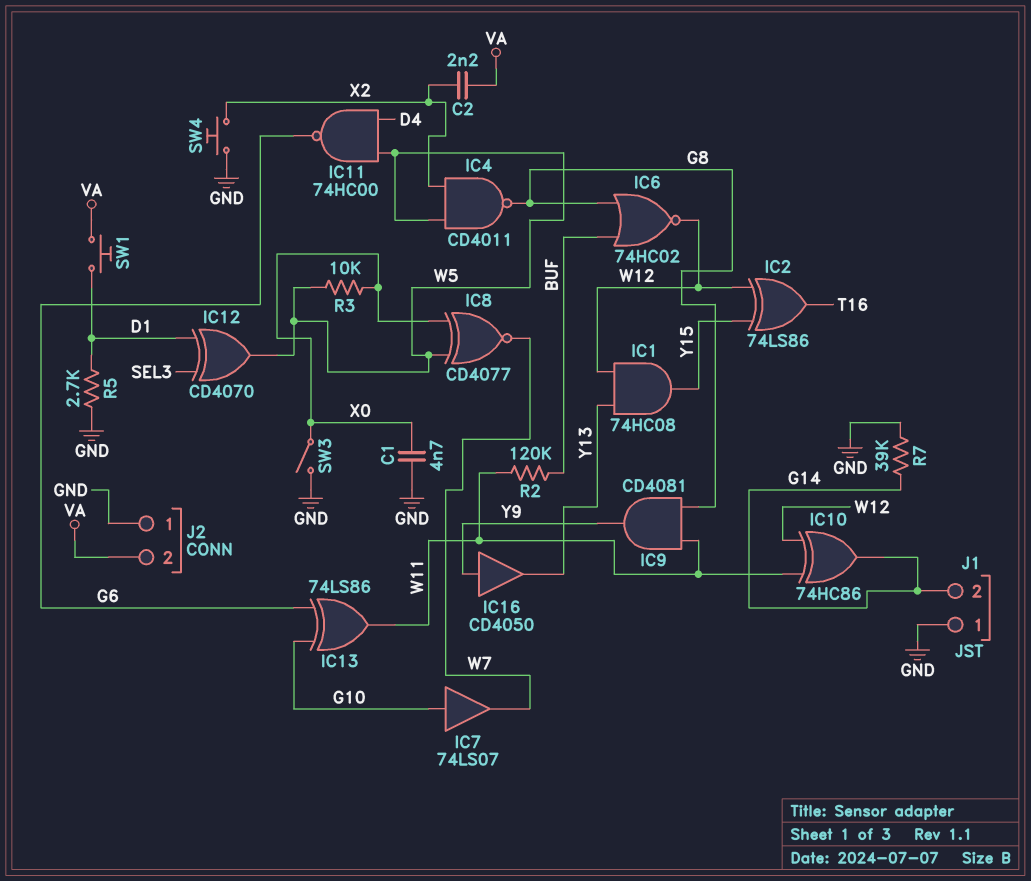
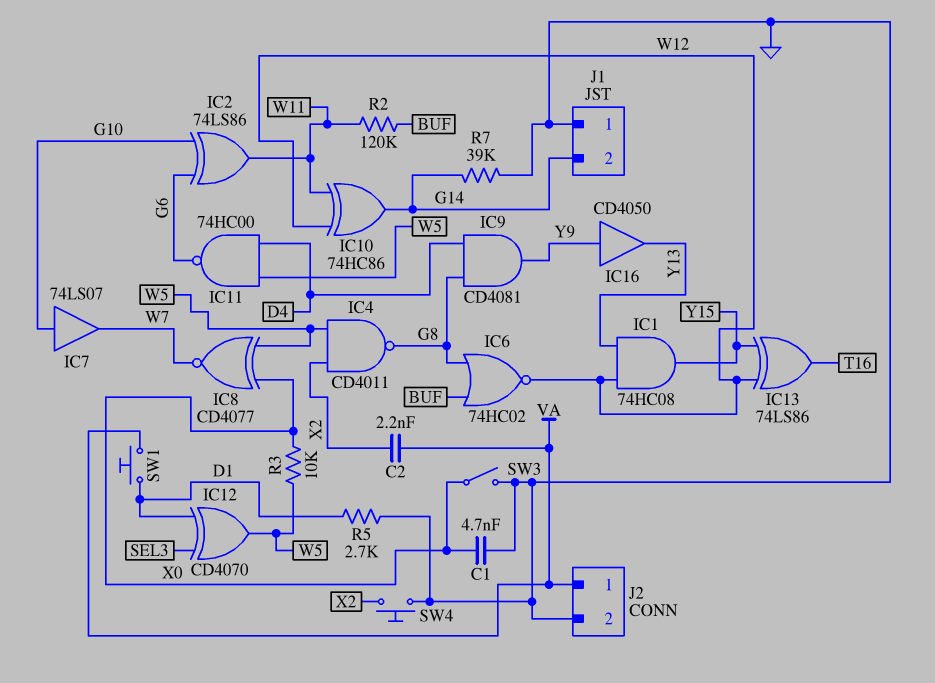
IC2: XOR 74LS86 (in W12, in Y15, out T16) -> XOR 74LS86 (in G6, in G10, out W11)
IC9: AND CD4081 (in G8, in W11, out Y9) -> AND CD4081 (in D4, in G8, out Y9)
IC13: XOR 74LS86 (in G6, in G10, out W11) -> XOR 74LS86 (in W12, in Y15, out T16)
J2 pin 1: GND -> VA
J2 pin 2: VA -> GND

